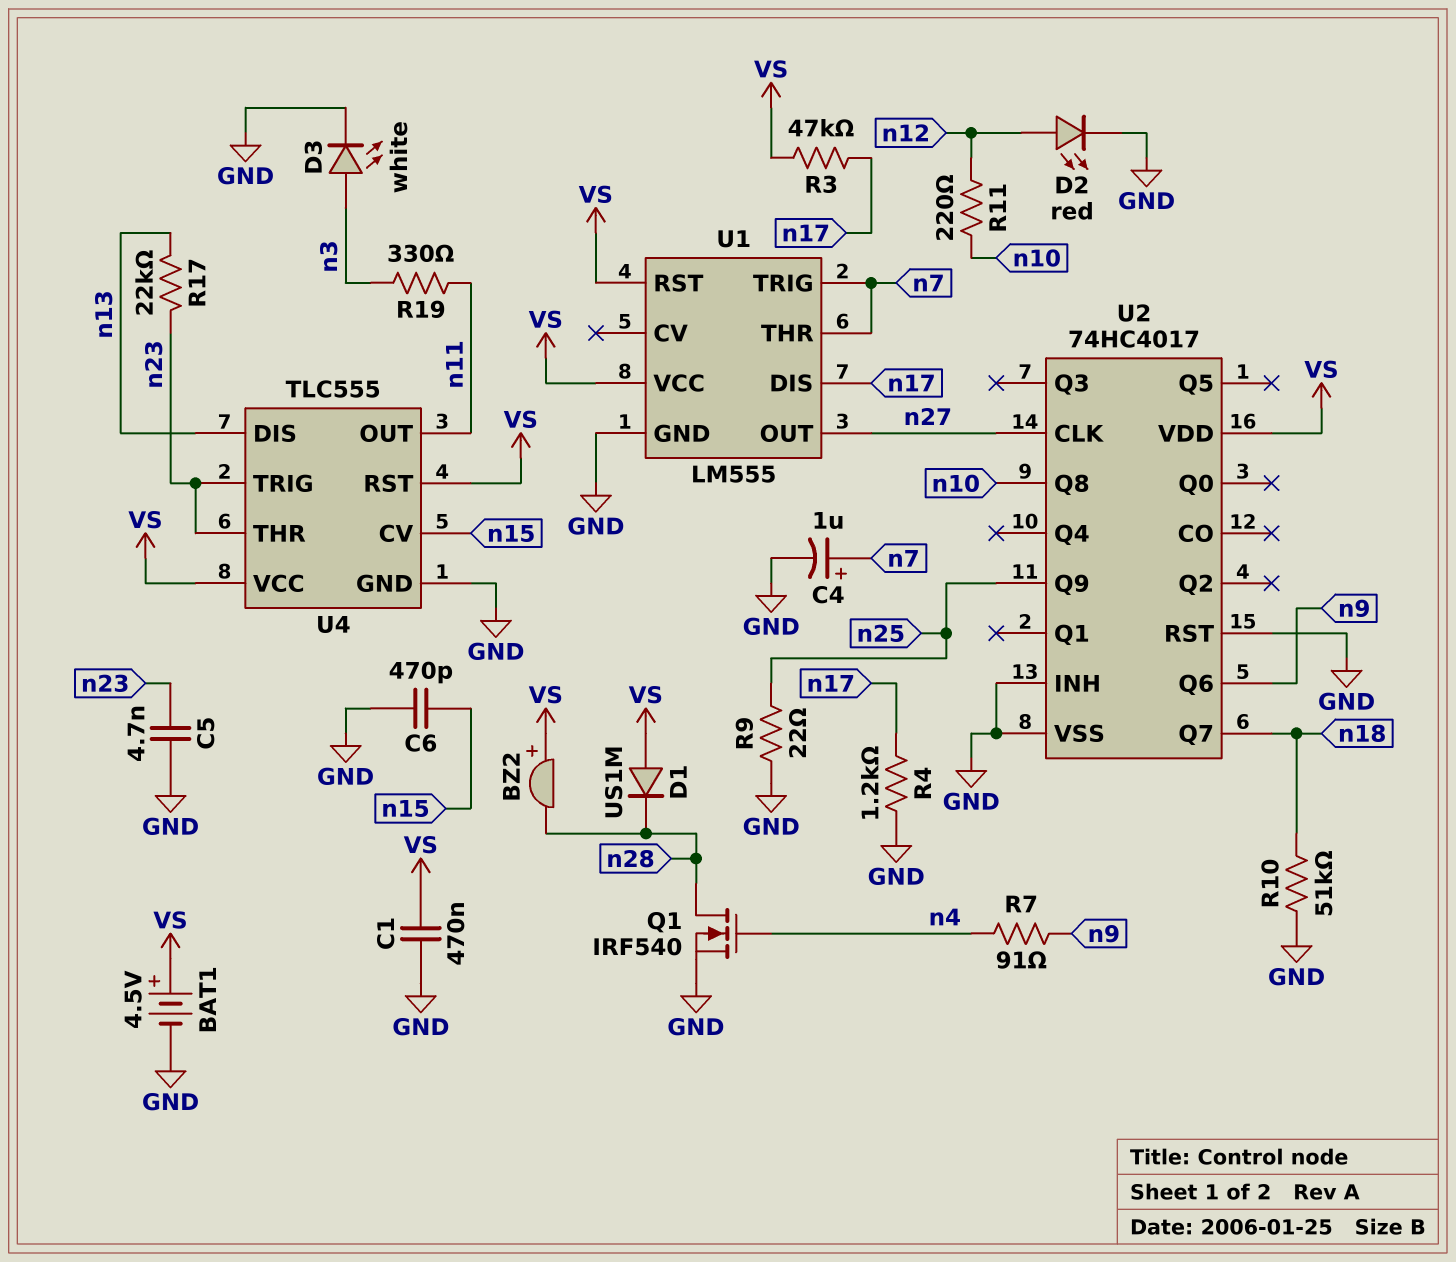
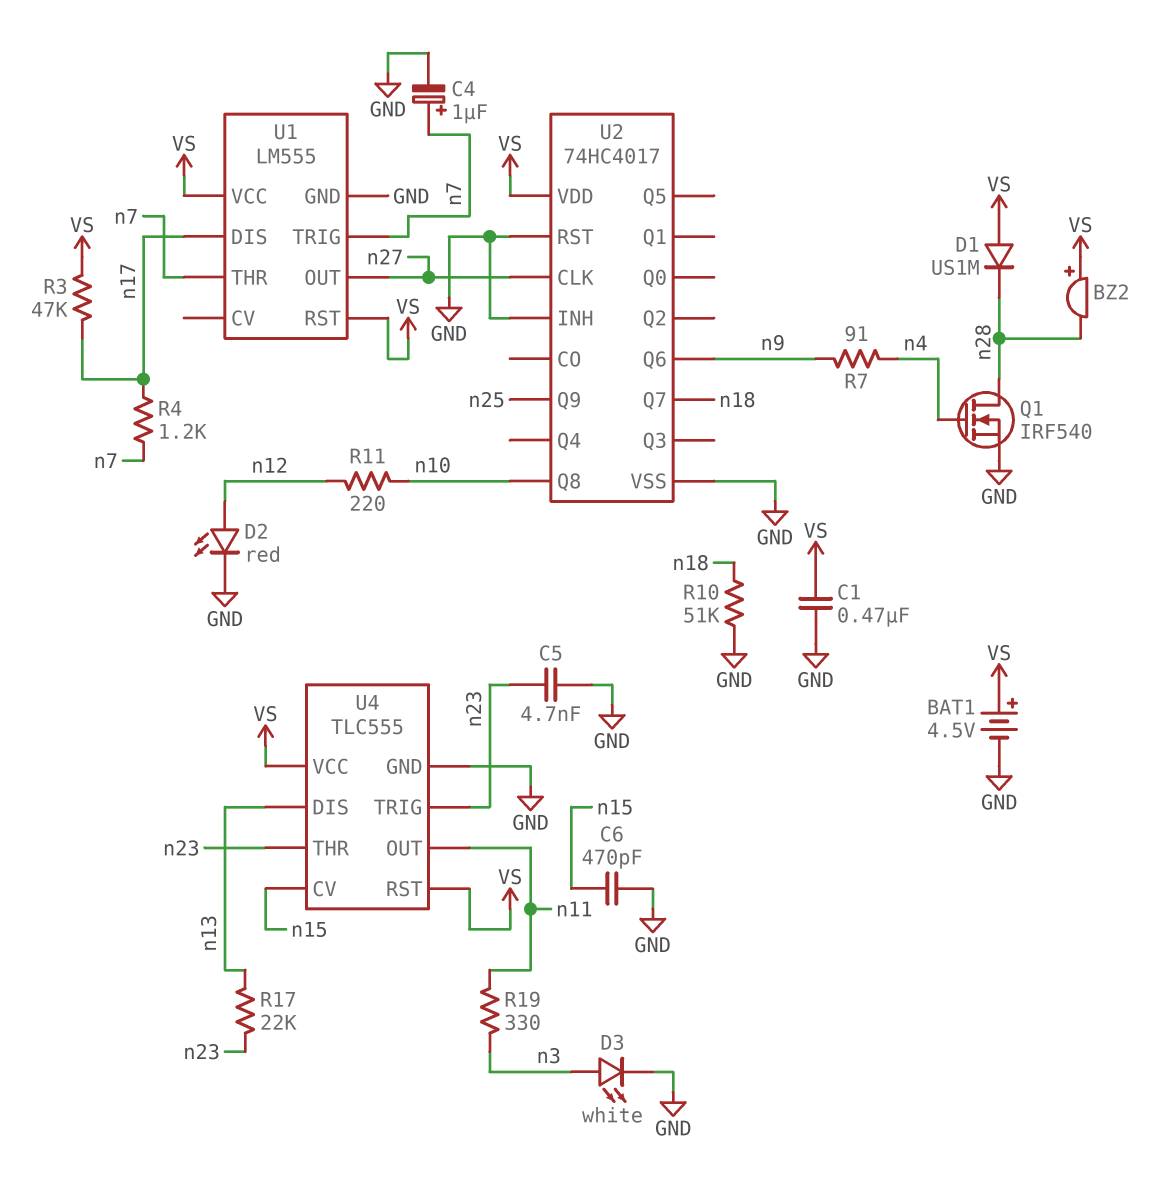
R4: 1.2k (GND, n17) -> 1.2k (n7, n17)
R9: 22 (GND, n25) -> none

